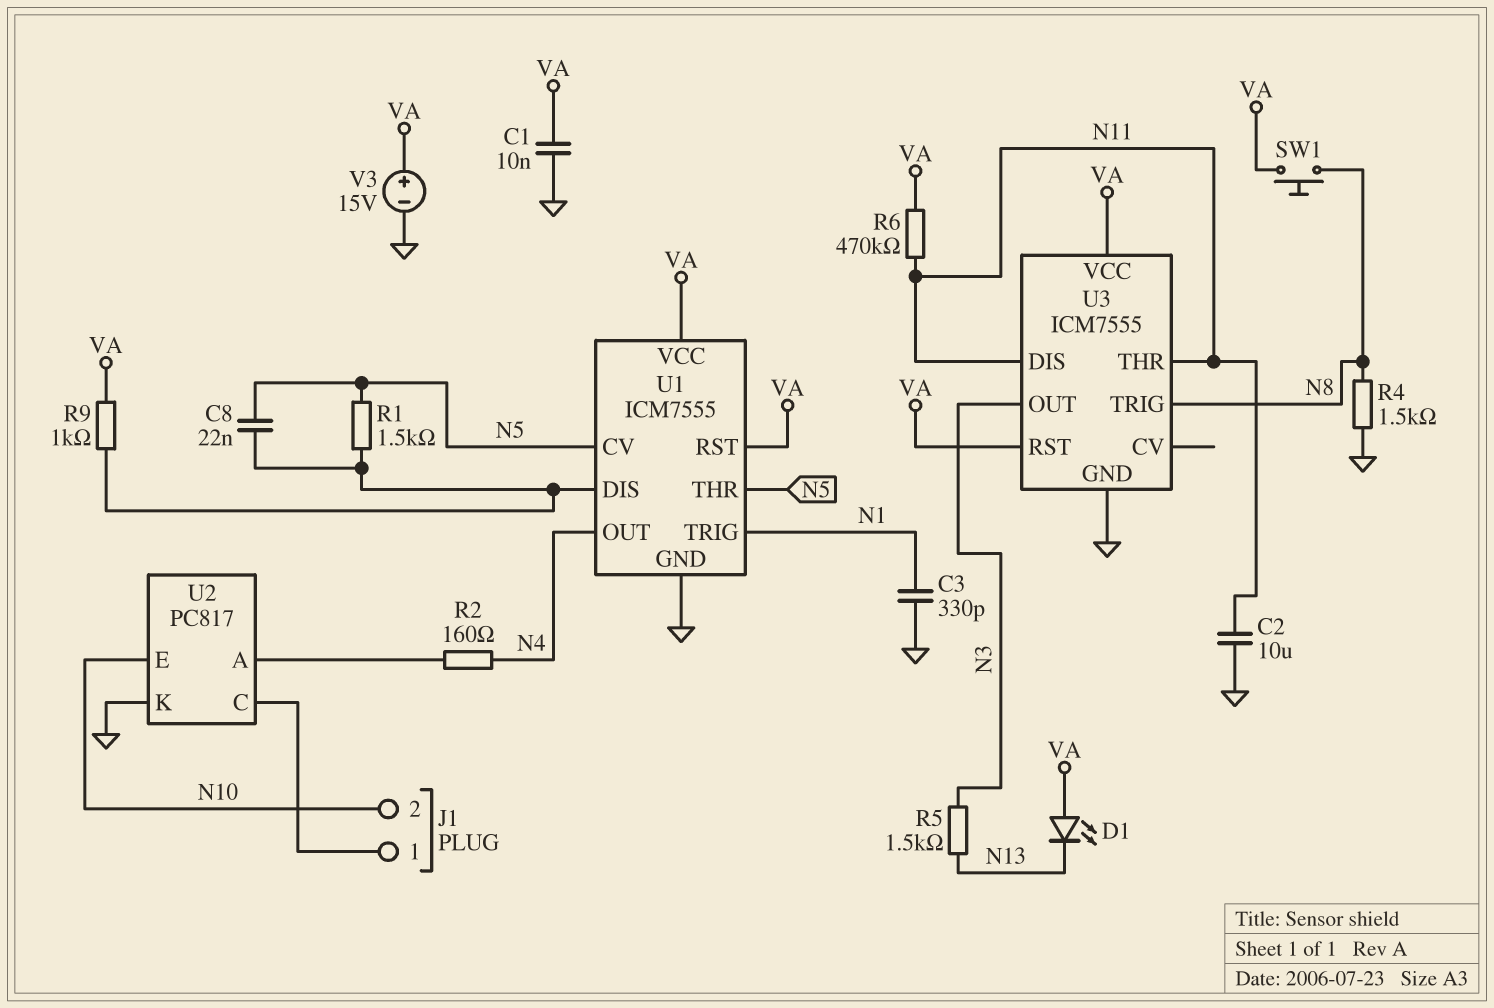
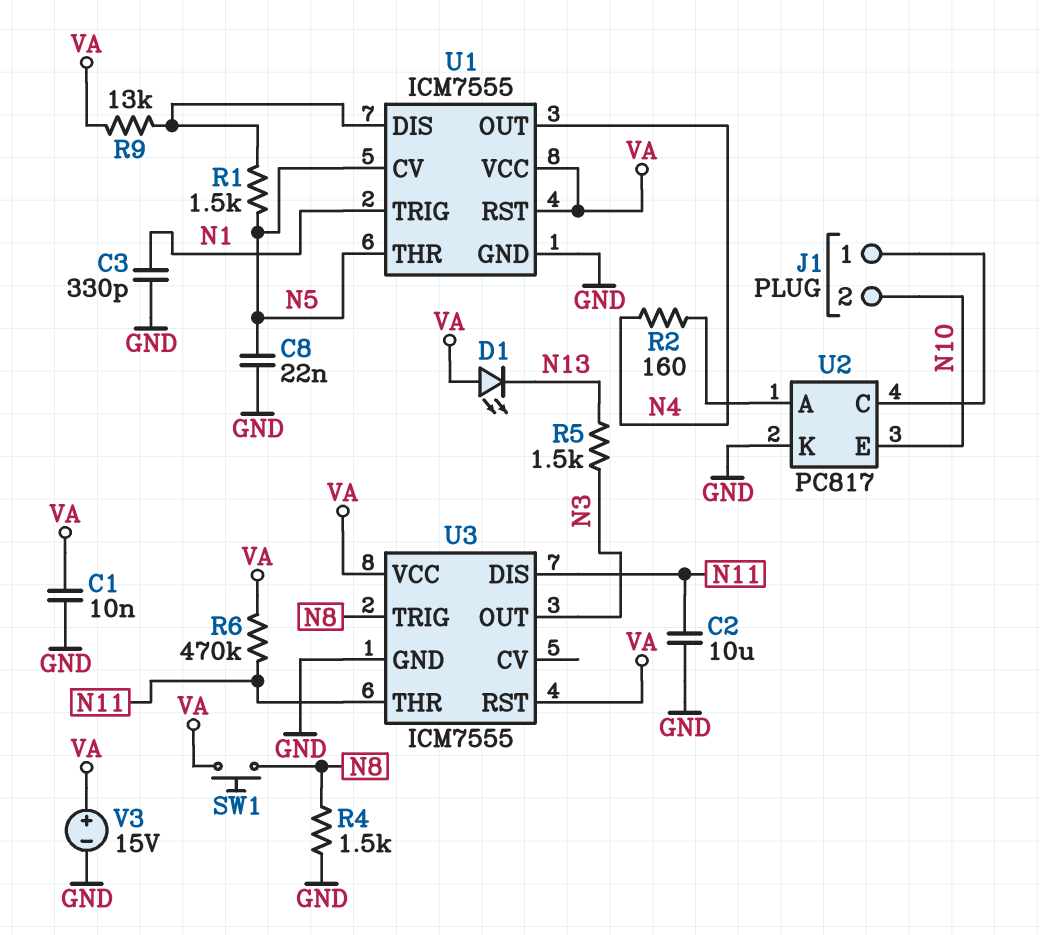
C8: 22nF (N5, U1/DIS) -> 22nF (GND, N5)
R9: 1k (U1/DIS, VA) -> 13k (U1/DIS, VA)

